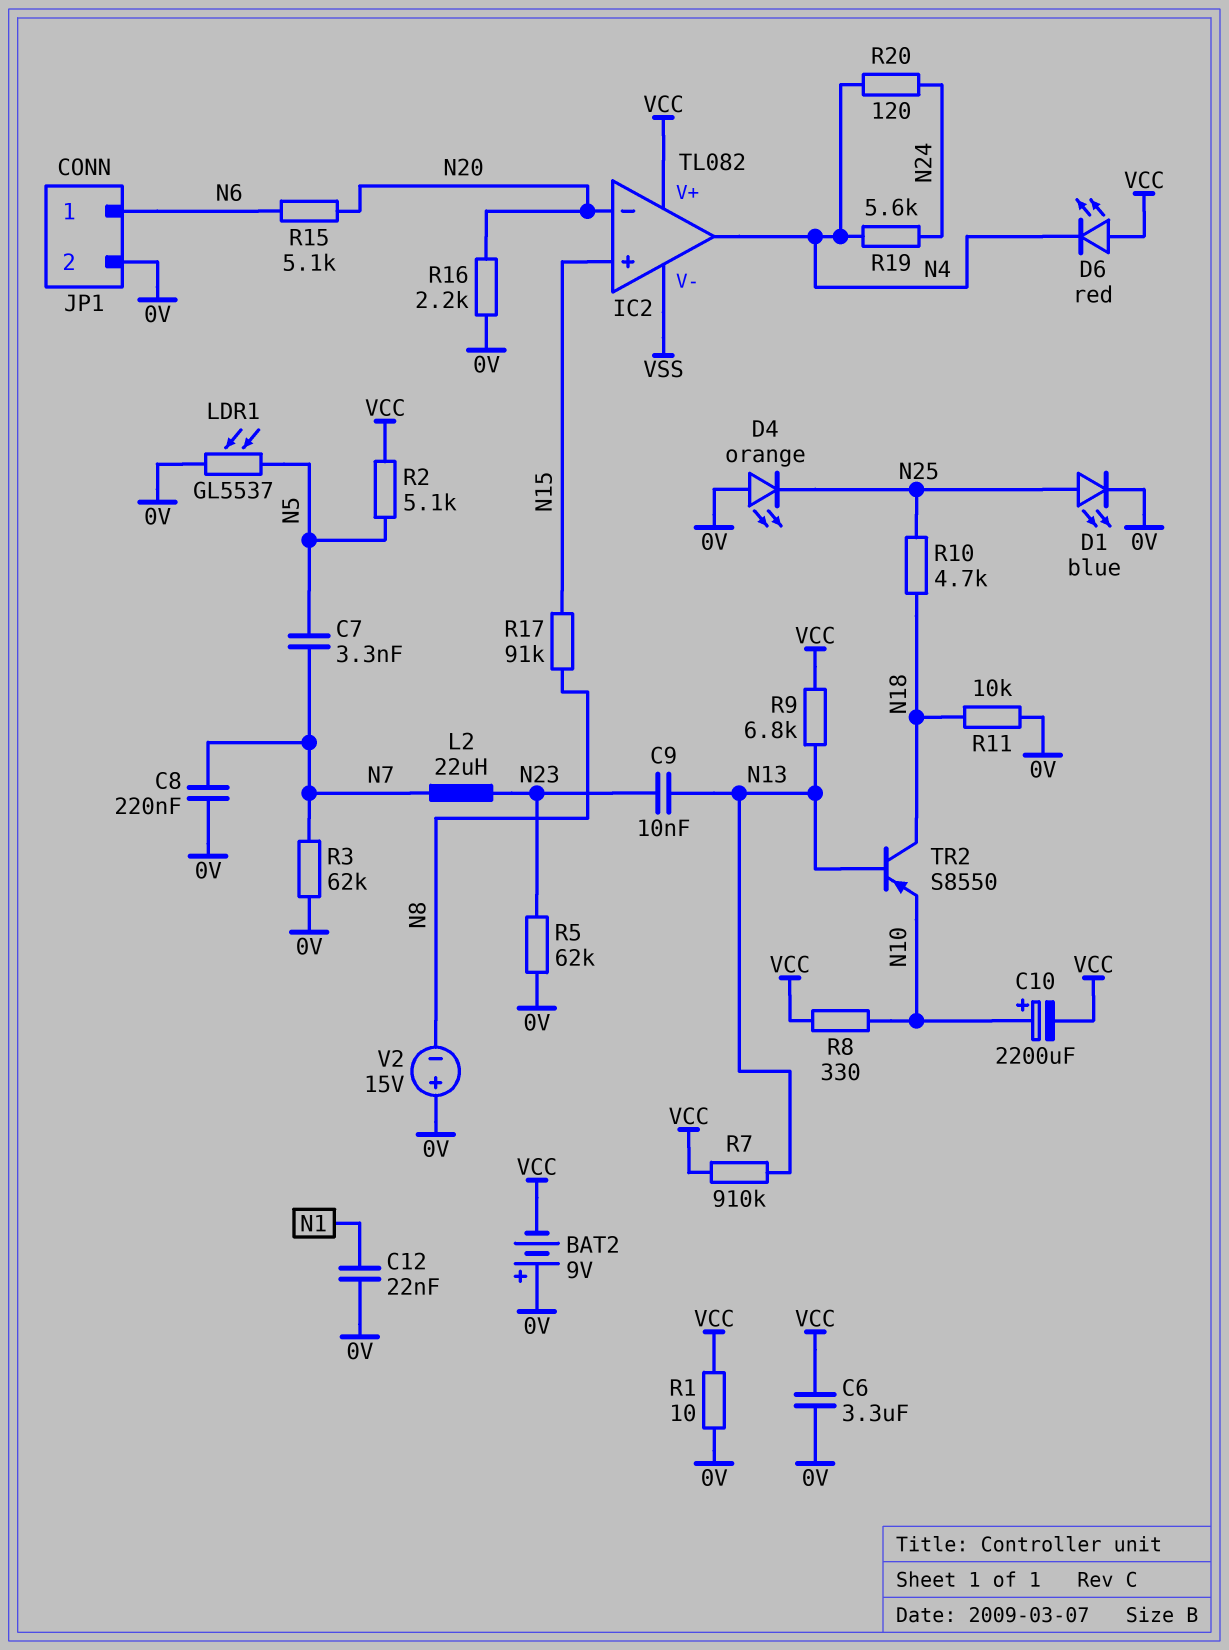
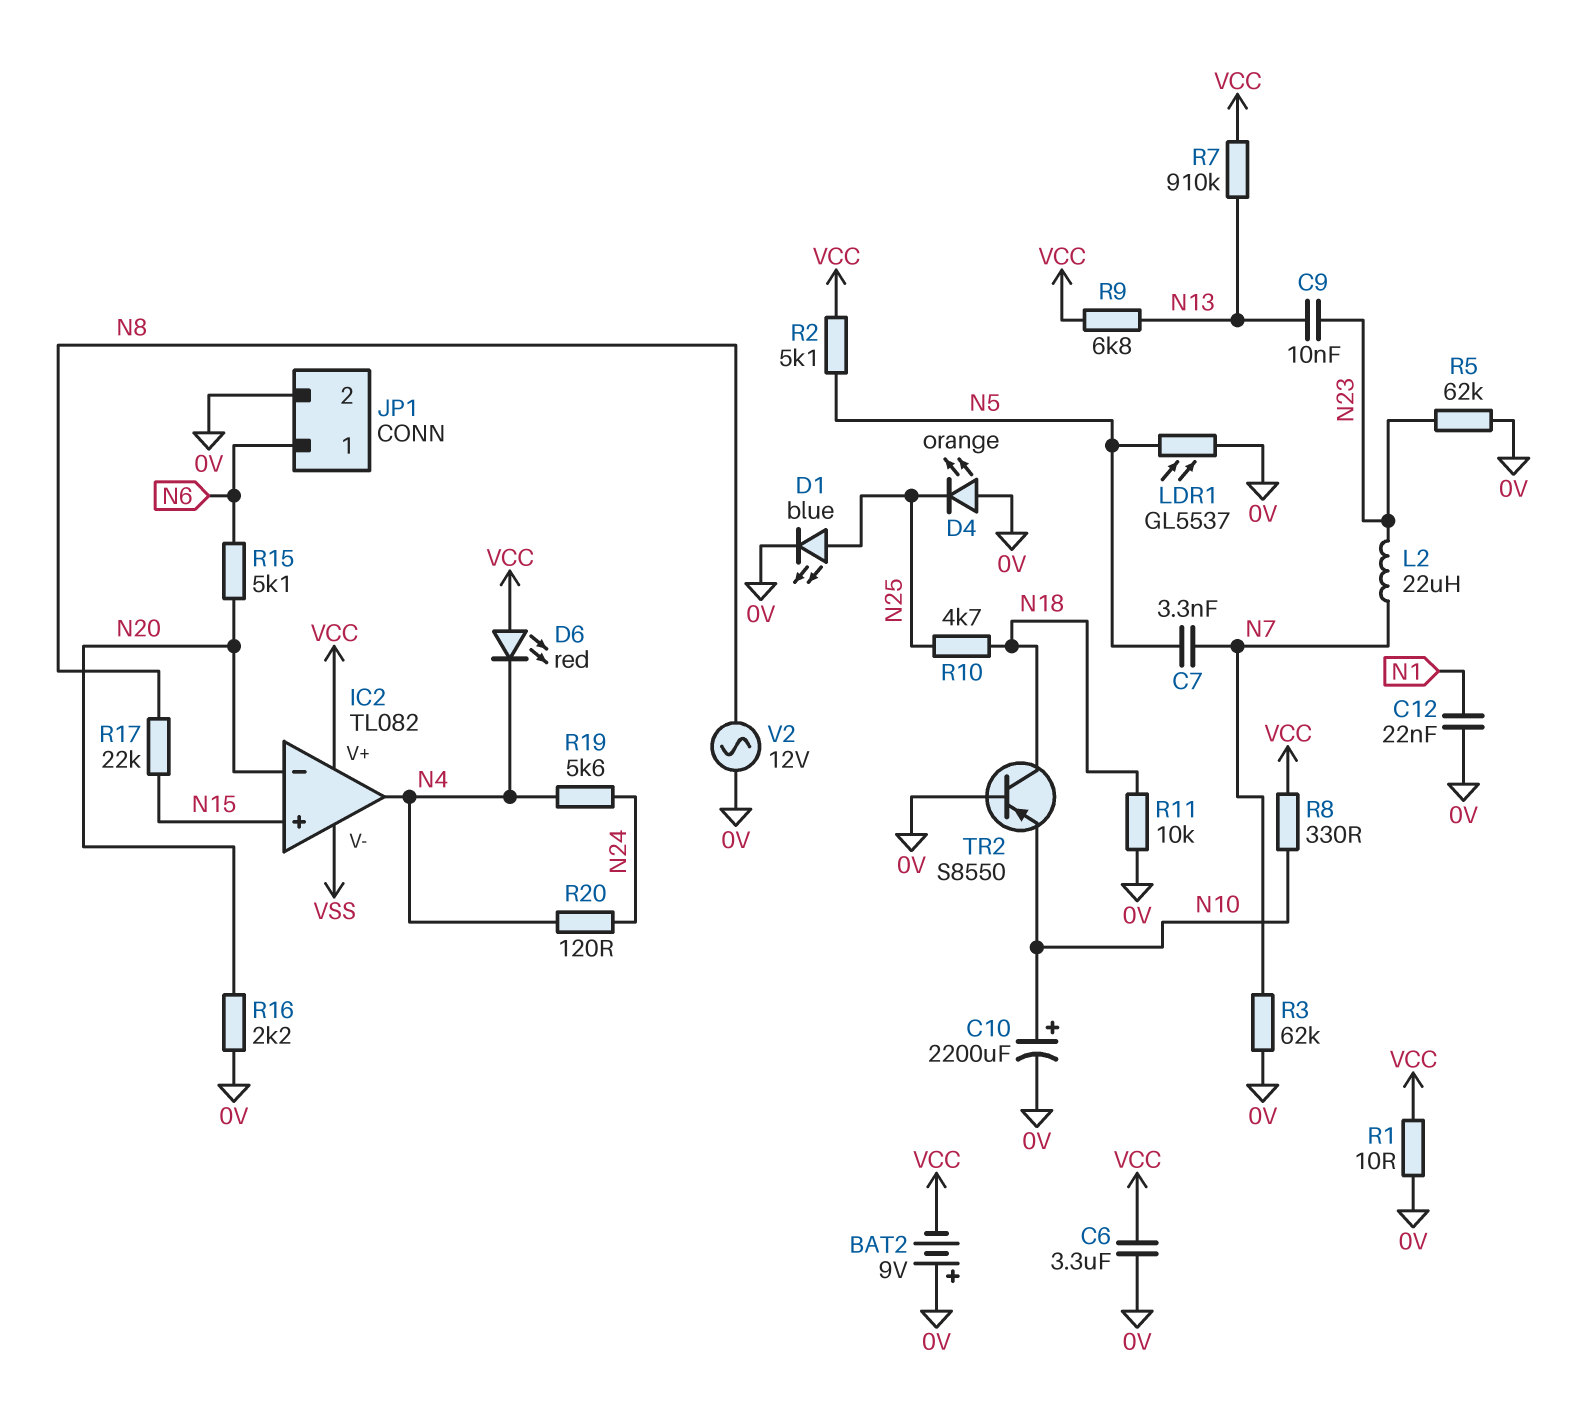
C8: 220nF (0V, N7) -> none
C10: 2200uF (plus N10, minus VCC) -> 2200uF (plus N10, minus 0V)
R17: 91k (N8, N15) -> 22k (N8, N15)
TR2: PNP S8550 (B N13, C N18, E N10) -> PNP S8550 (B 0V, C N18, E N10)
V2: 15V (plus 0V, minus N8) -> AC 12V (0V, N8)

